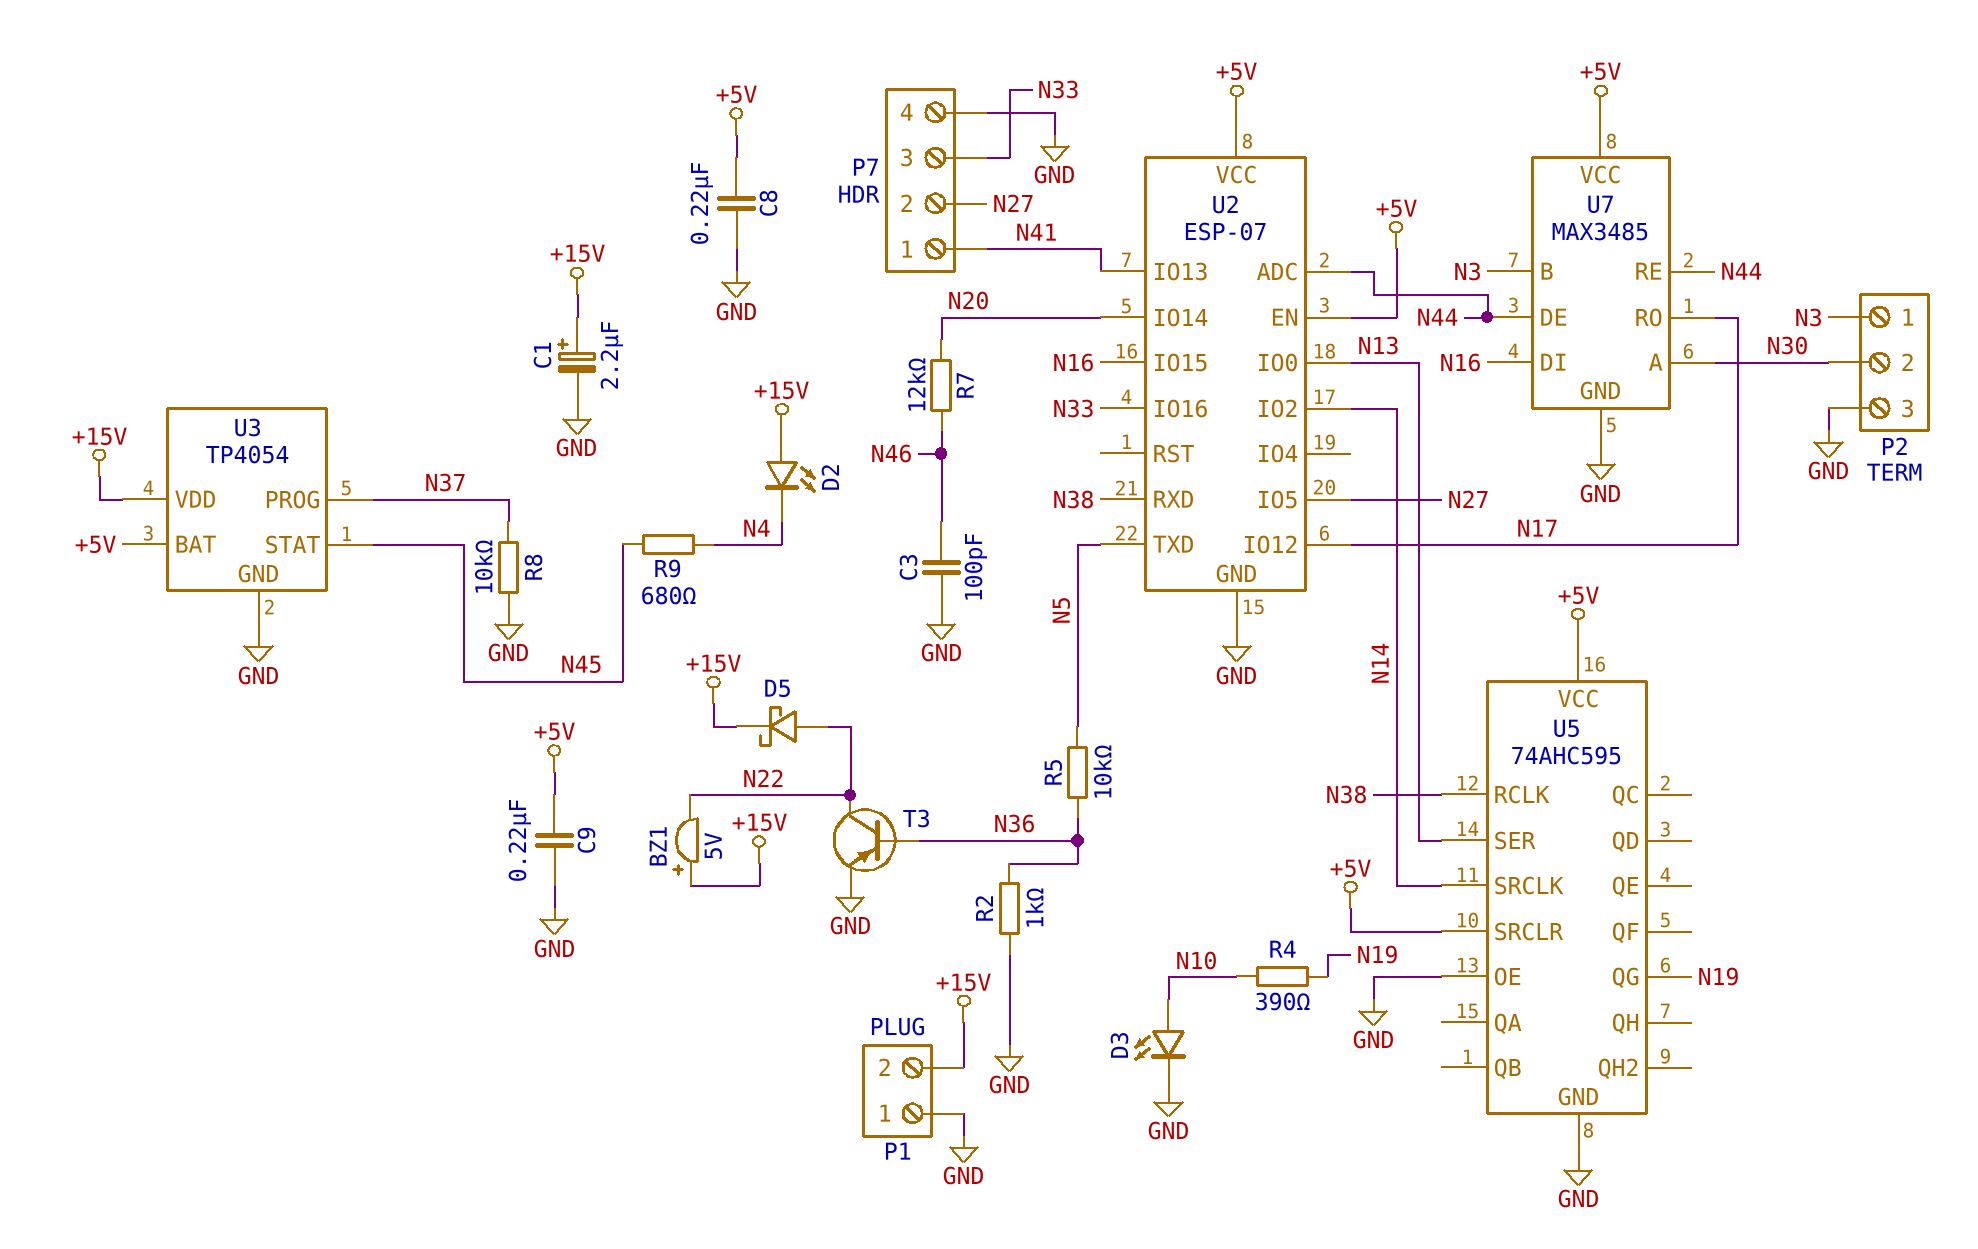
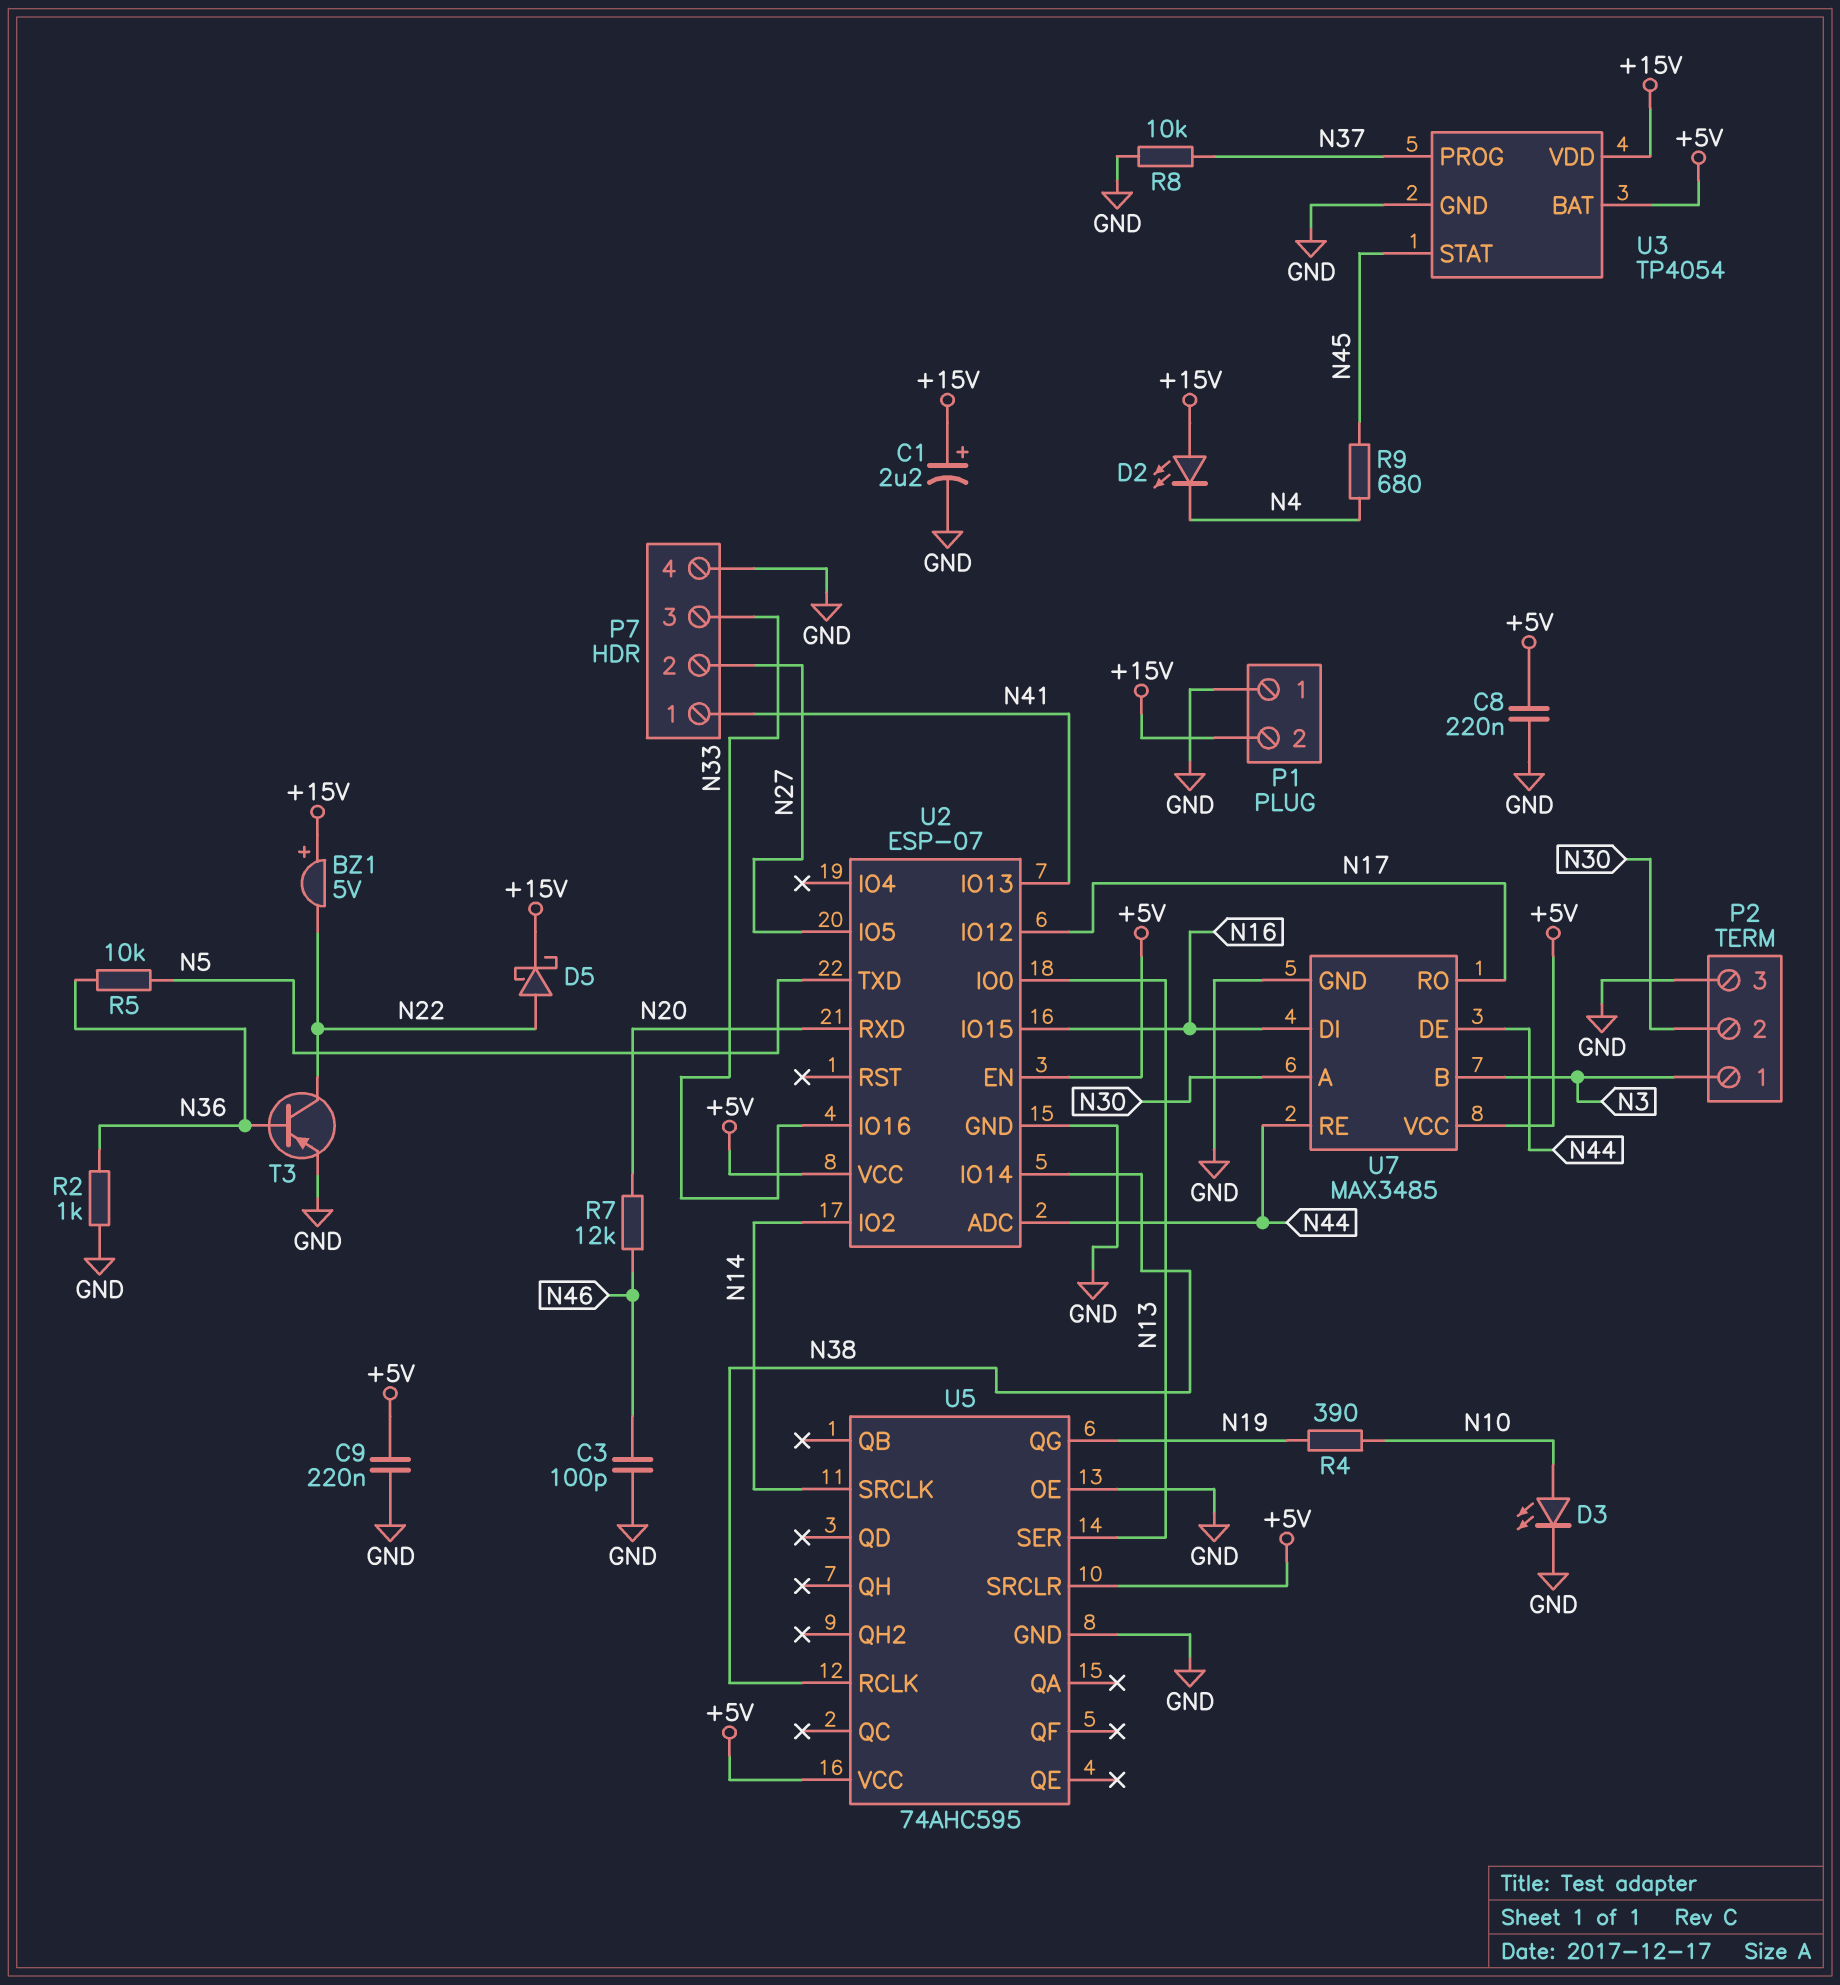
U2 pin IO14: N20 -> N38
U2 pin RXD: N38 -> N20

